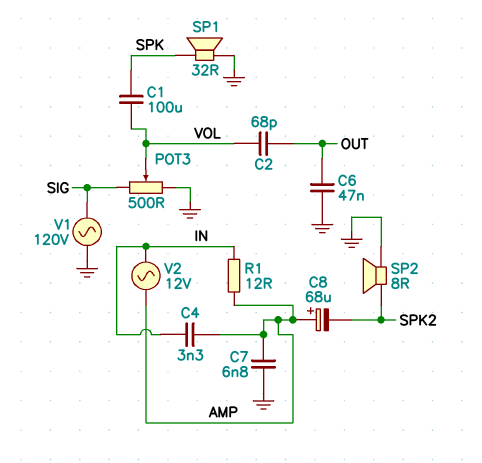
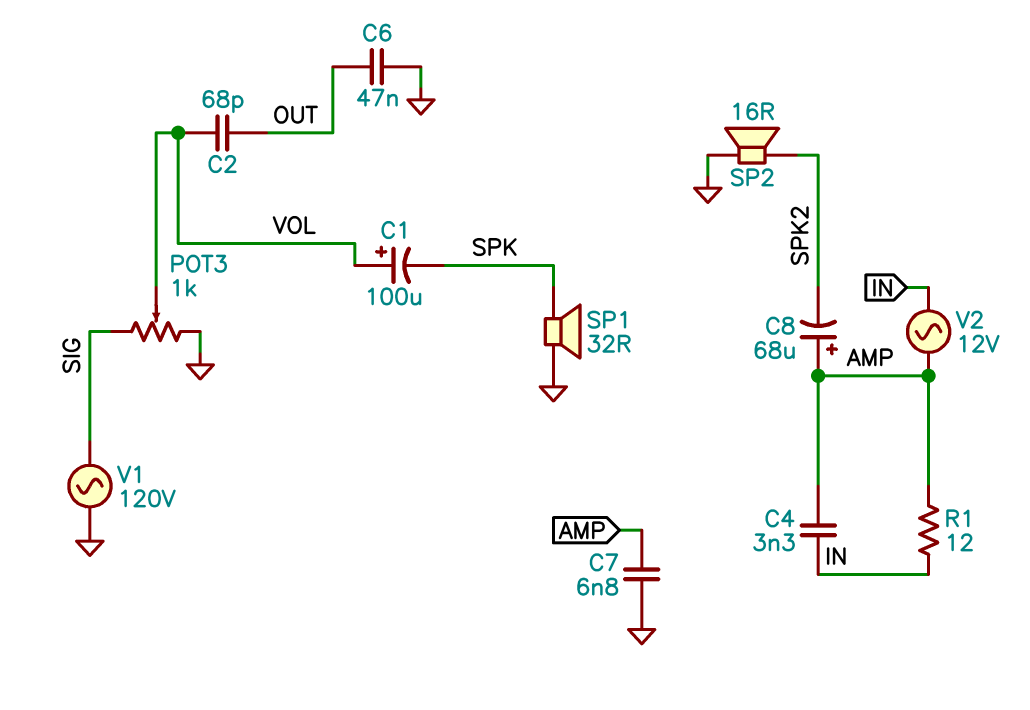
C1: 100uF (SPK, VOL) -> 100uF (plus VOL, minus SPK)
POT3: 500 (GND, SIG, wiper VOL) -> 1k (GND, SIG, wiper VOL)
SP2: speaker 8R (GND, SPK2) -> speaker 16R (GND, SPK2)

